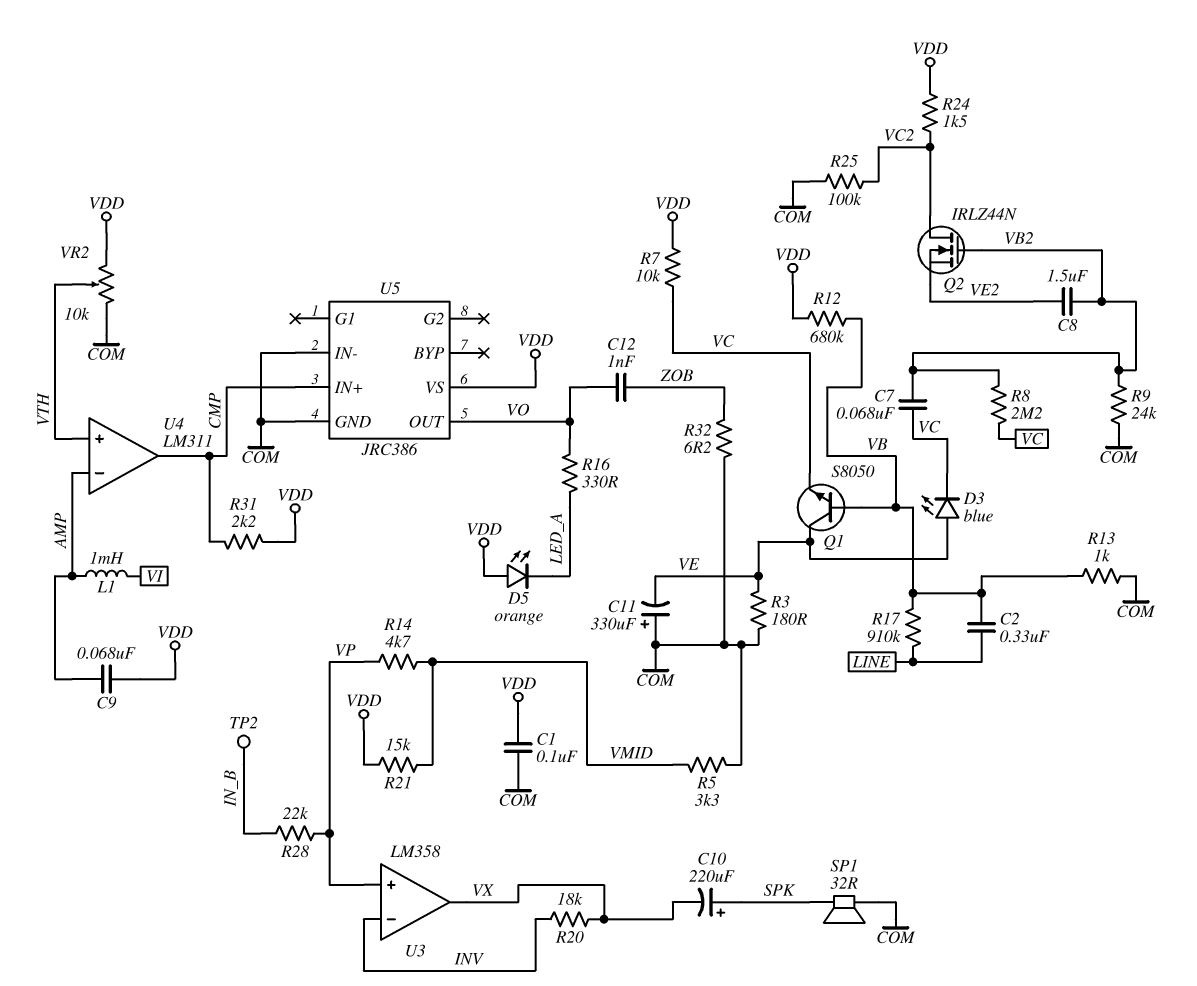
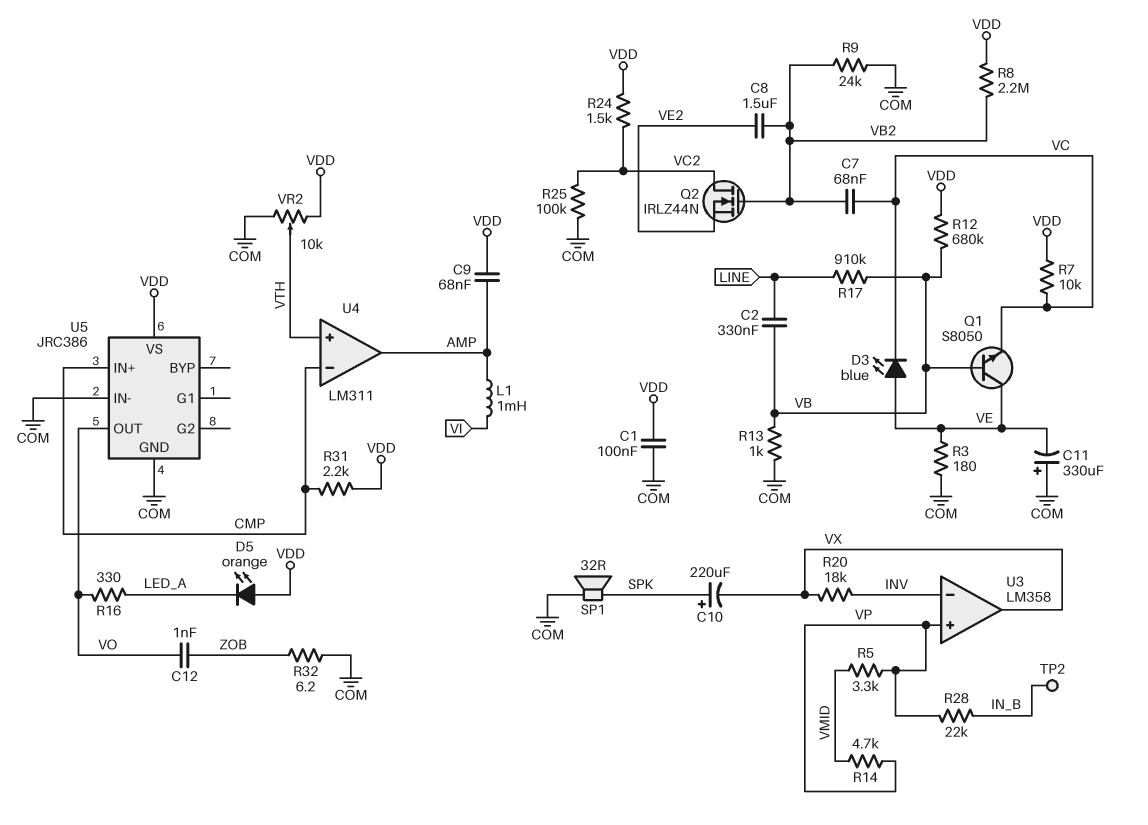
R5: 3.3k (COM, VMID) -> 3.3k (VMID, VP)
R8: 2.2M (VB2, VC) -> 2.2M (VB2, VDD)
R21: 15k (VDD, VMID) -> none
U4 pin in-: AMP -> CMP
U4 pin out: CMP -> AMP

